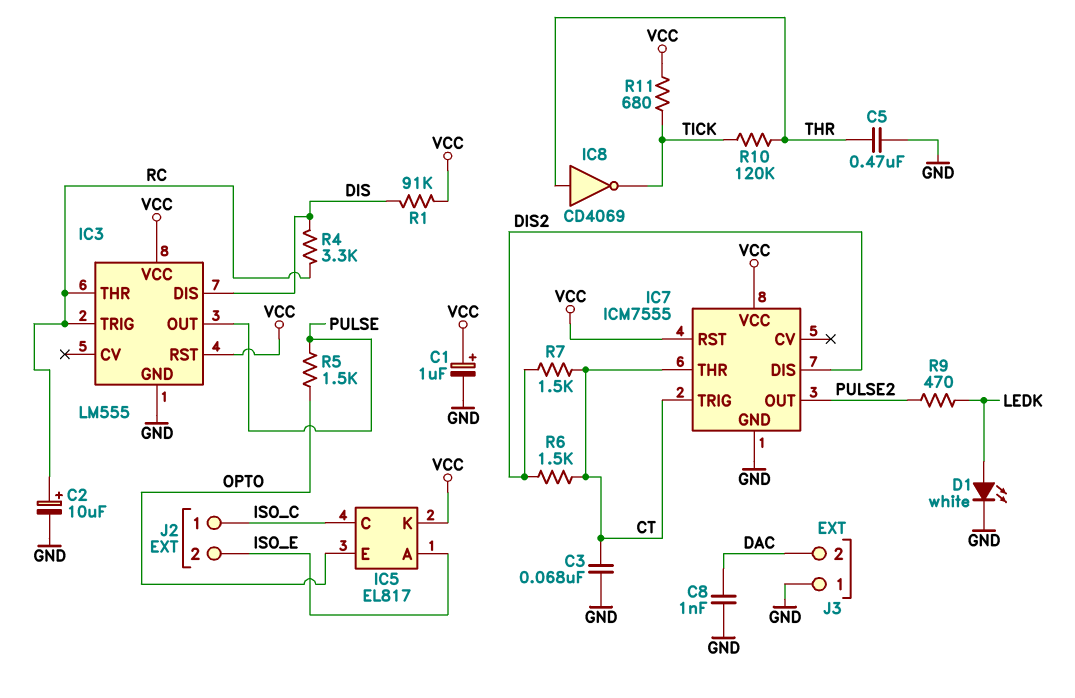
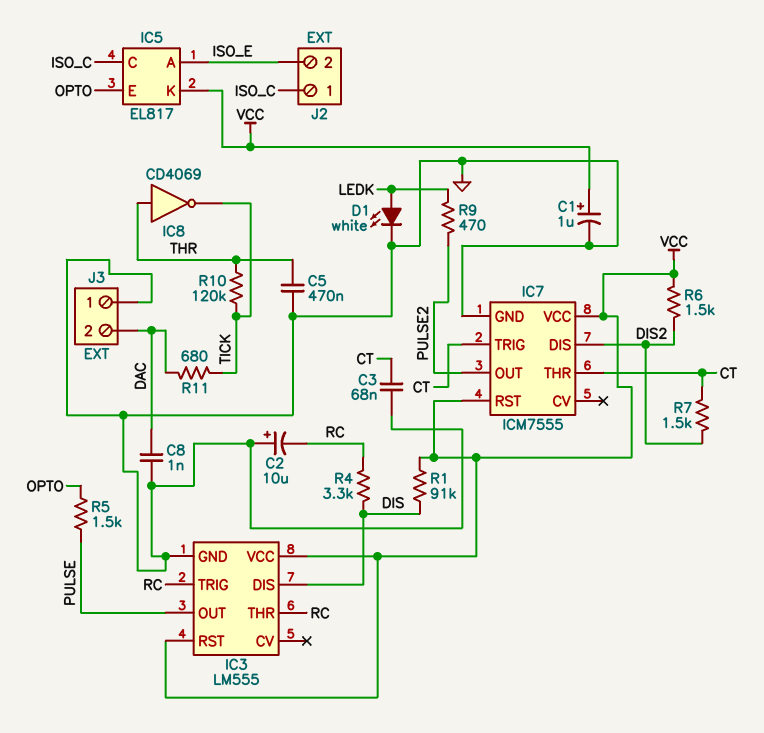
C2: 10uF (plus RC, minus GND) -> 10uF (plus GND, minus RC)
R6: 1.5k (CT, DIS2) -> 1.5k (DIS2, VCC)
R11: 680 (TICK, VCC) -> 680 (DAC, TICK)

